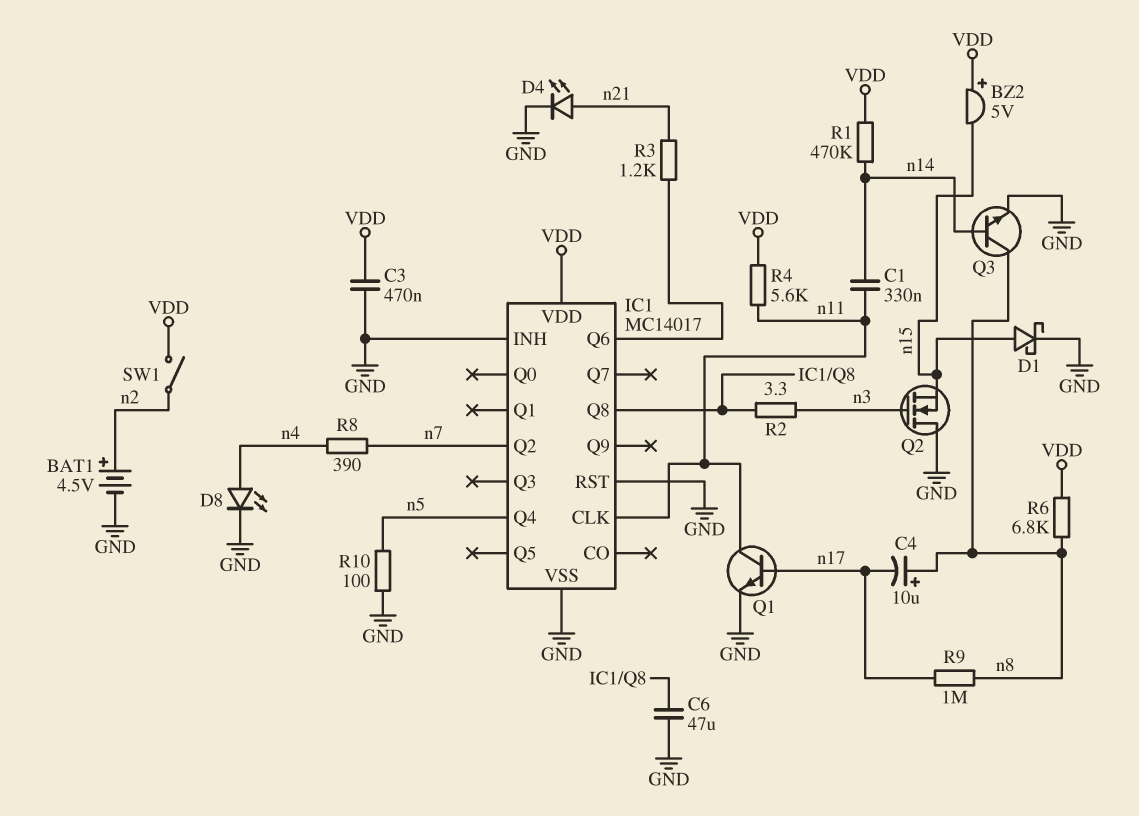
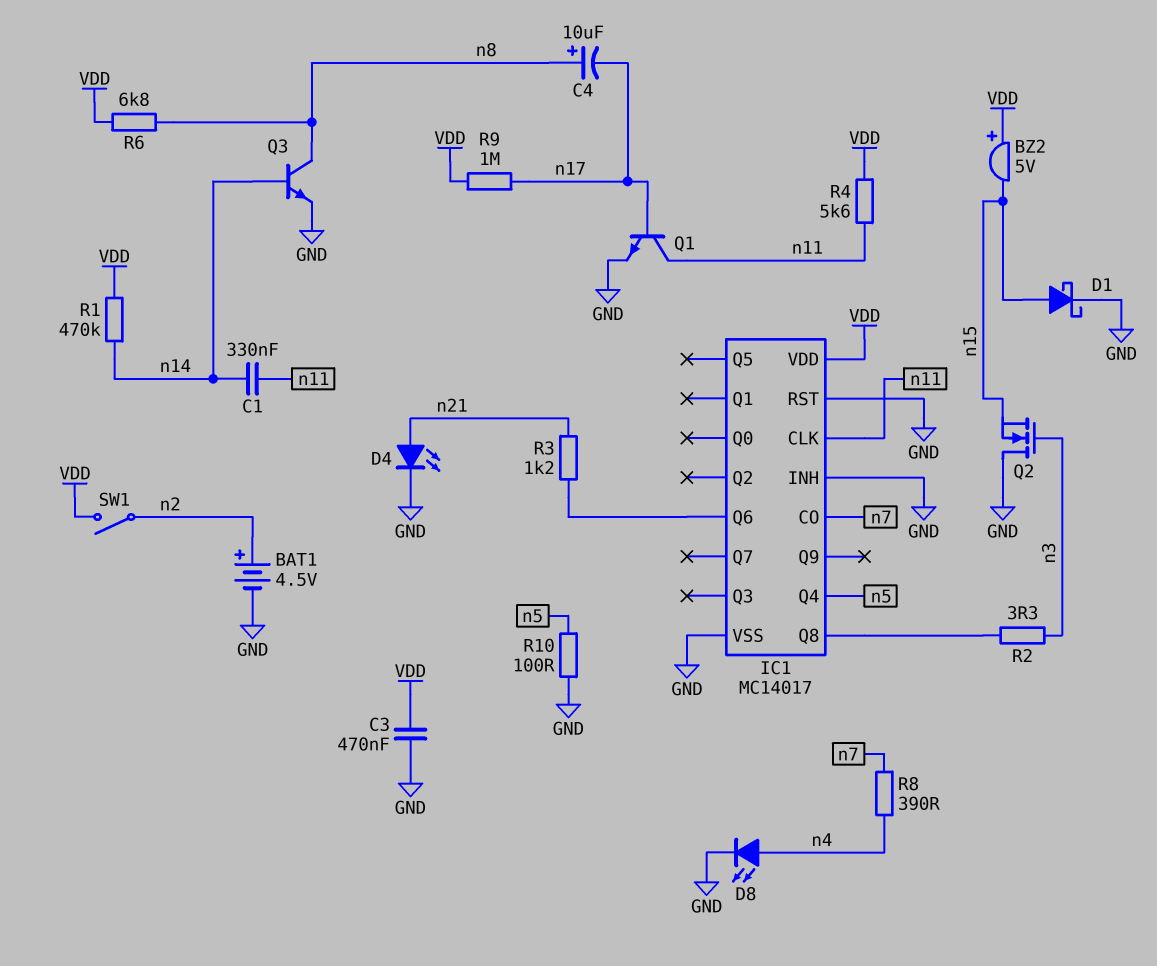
C6: 47uF (GND, IC1/Q8) -> none
IC1 pin CO: none -> n7
IC1 pin Q2: n7 -> none
R9: 1M (n8, n17) -> 1M (VDD, n17)

